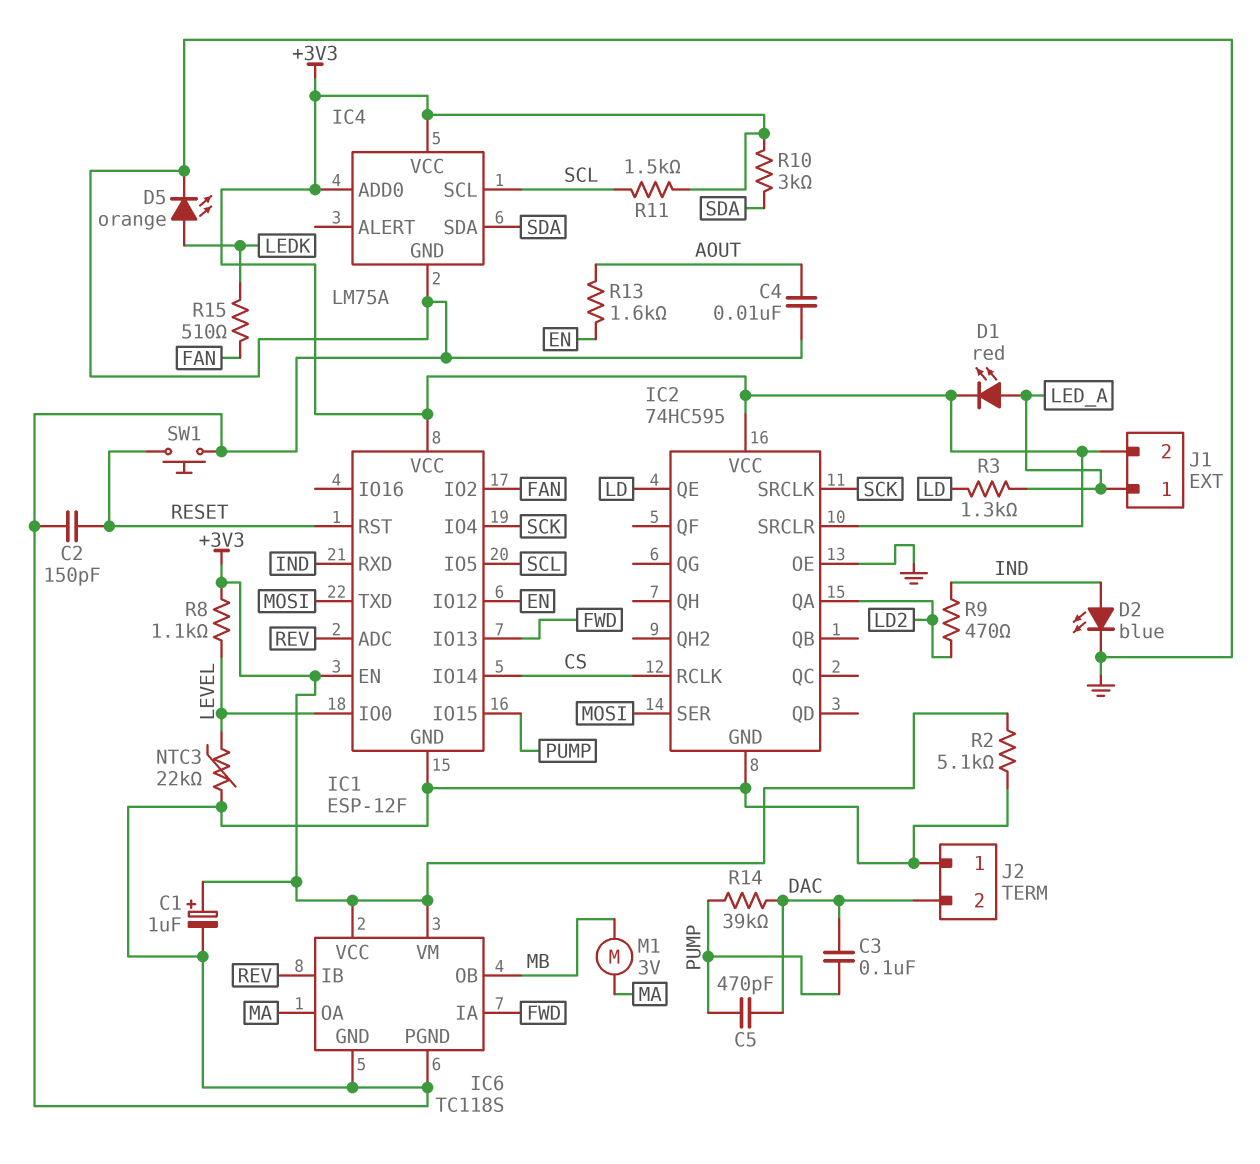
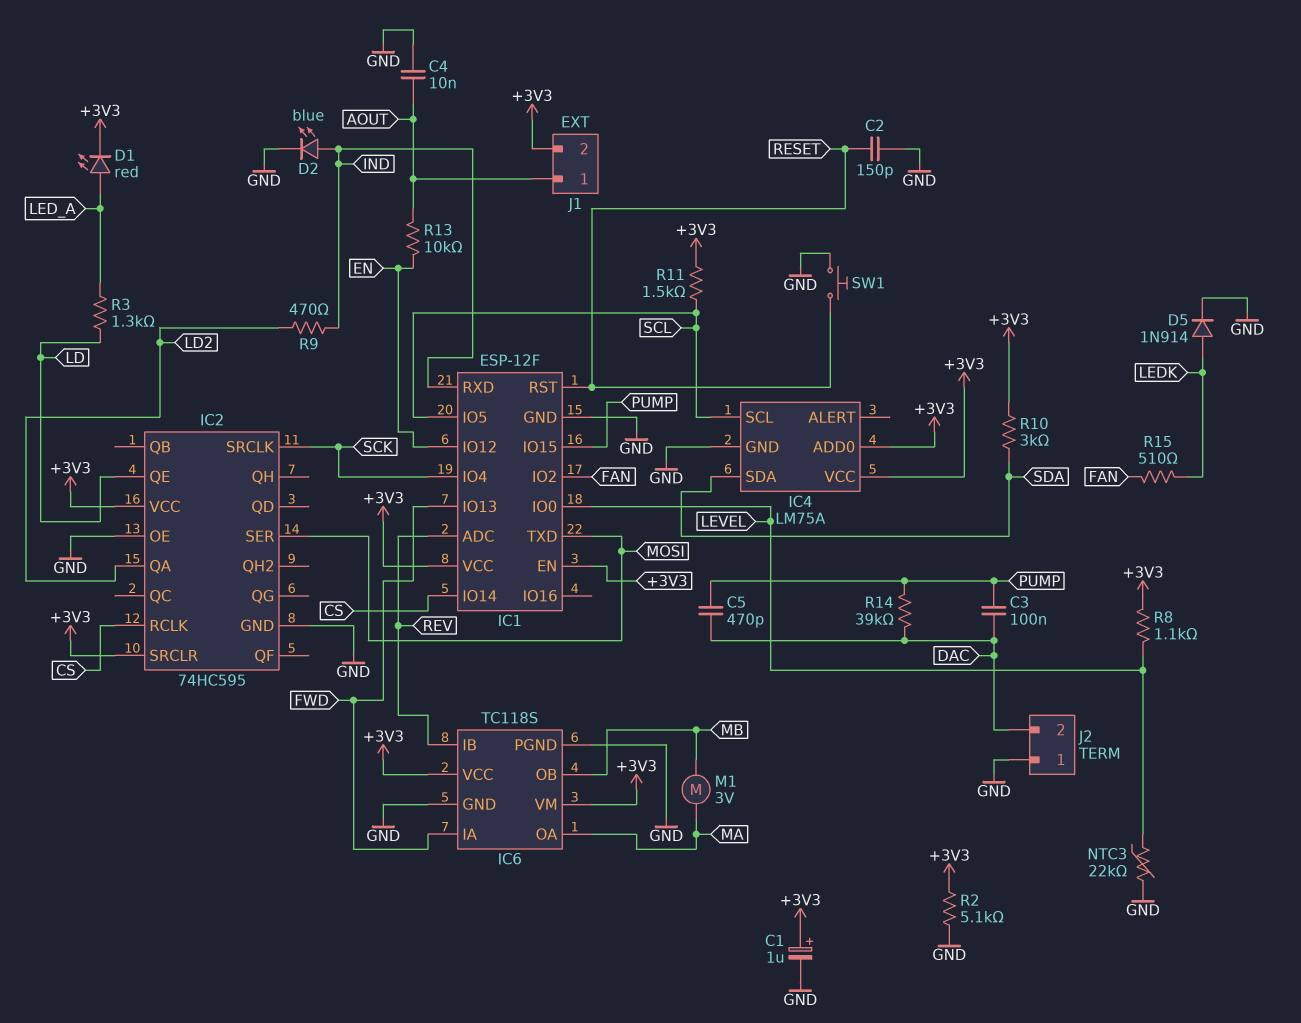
D5: LED orange (A LEDK, K GND) -> diode 1N914 (A LEDK, K GND)
J1 pin 1: LED_A -> AOUT
R13: 1.6k (AOUT, EN) -> 10k (AOUT, EN)

